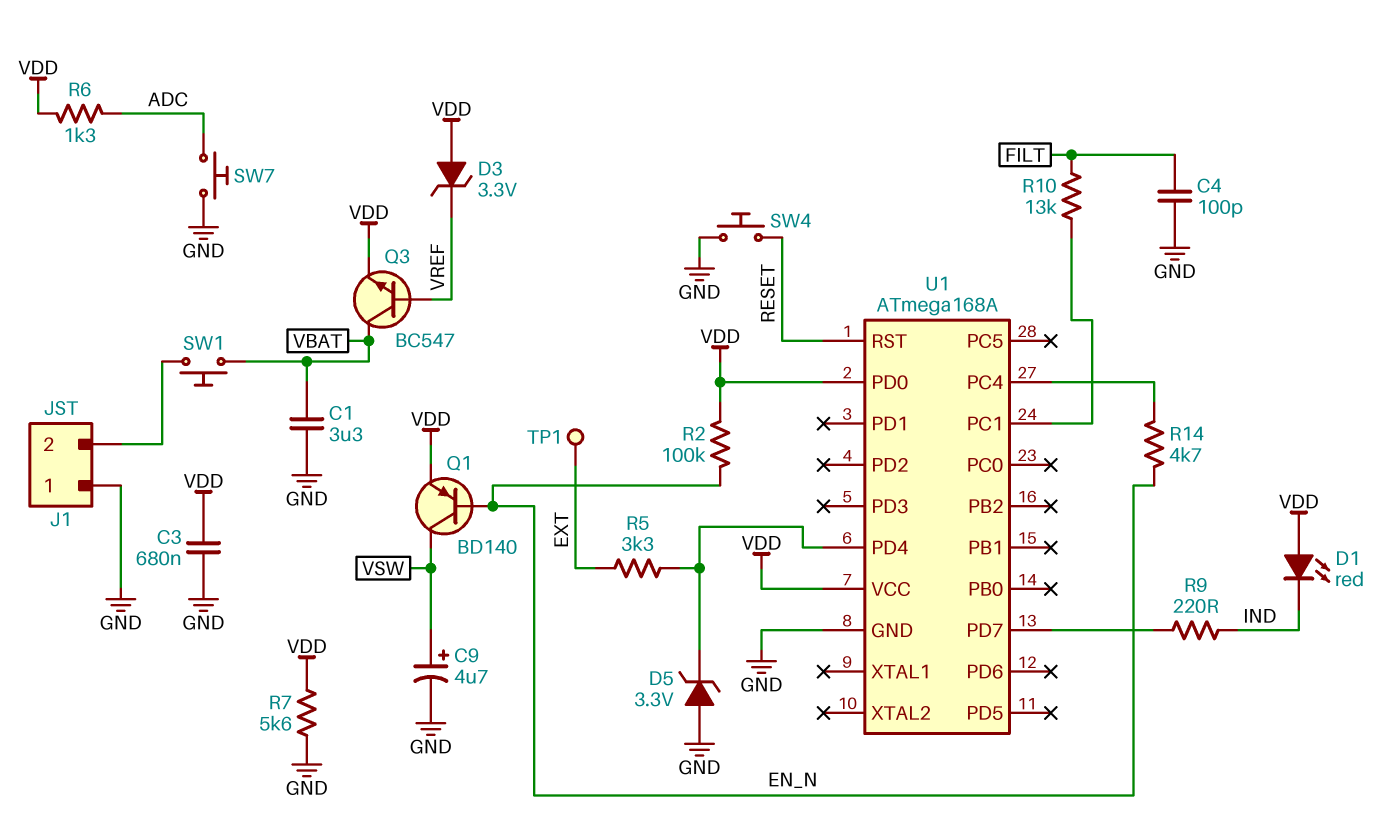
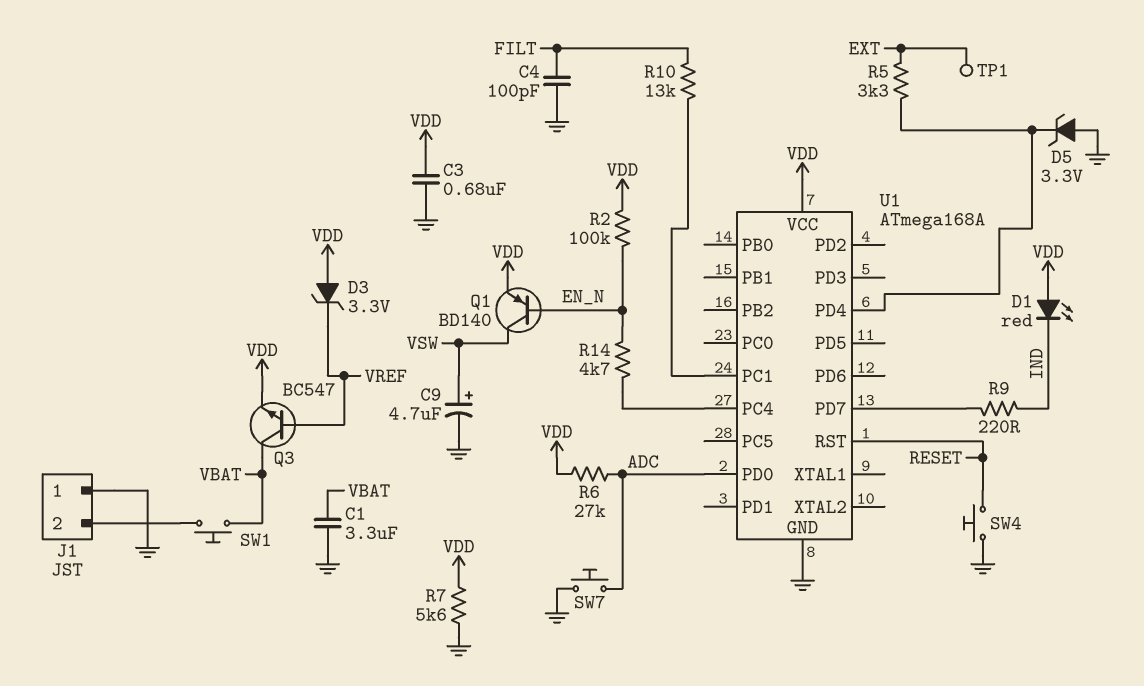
R6: 1.3k (ADC, VDD) -> 27k (ADC, VDD)
U1 pin PD0: VDD -> ADC

